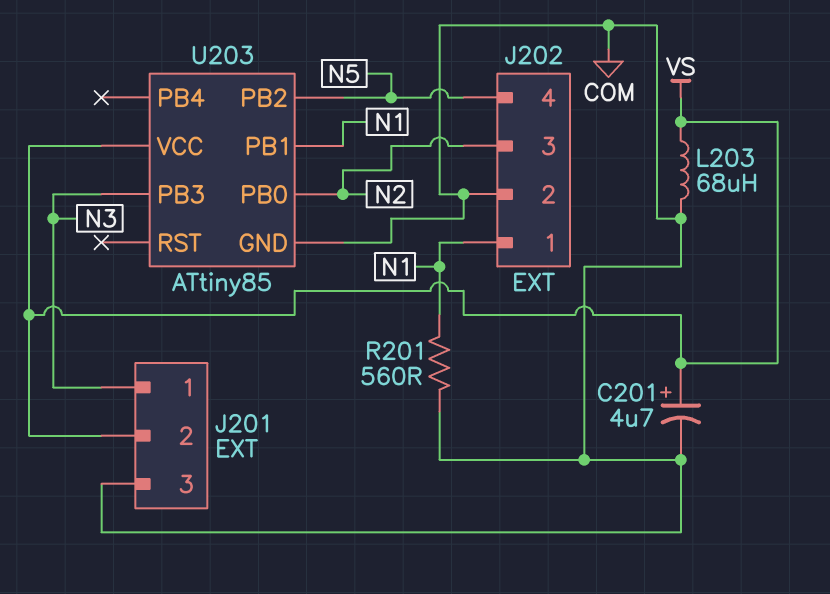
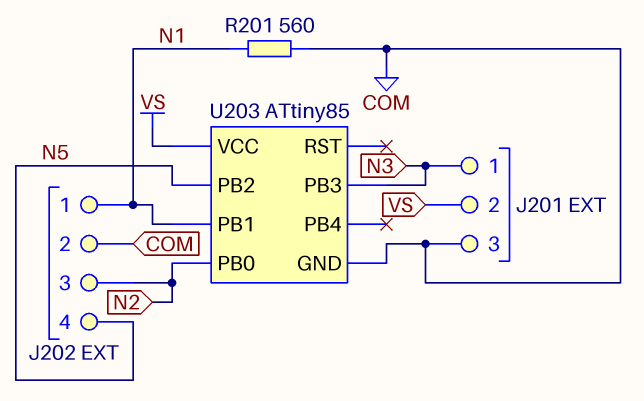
C201: 4.7uF (plus VS, minus COM) -> none
L203: 68uH (COM, VS) -> none

